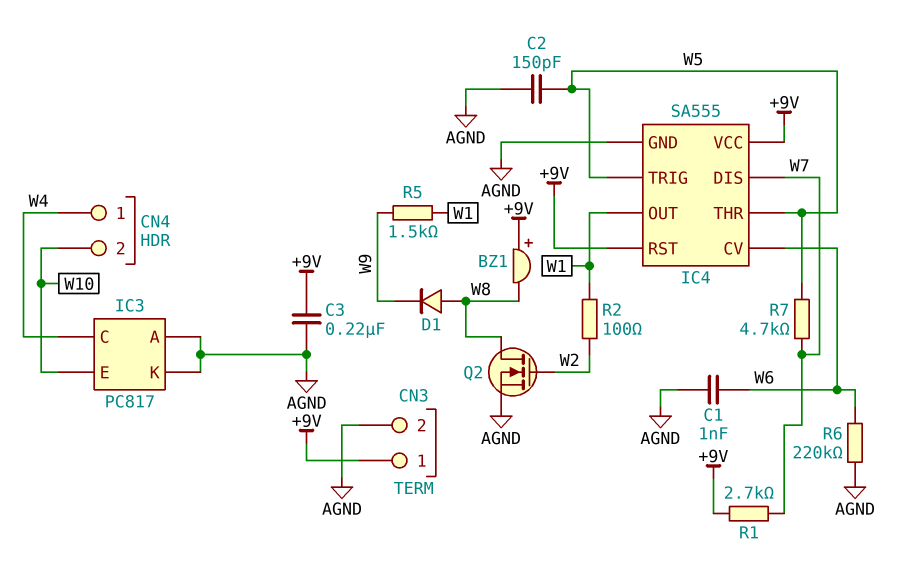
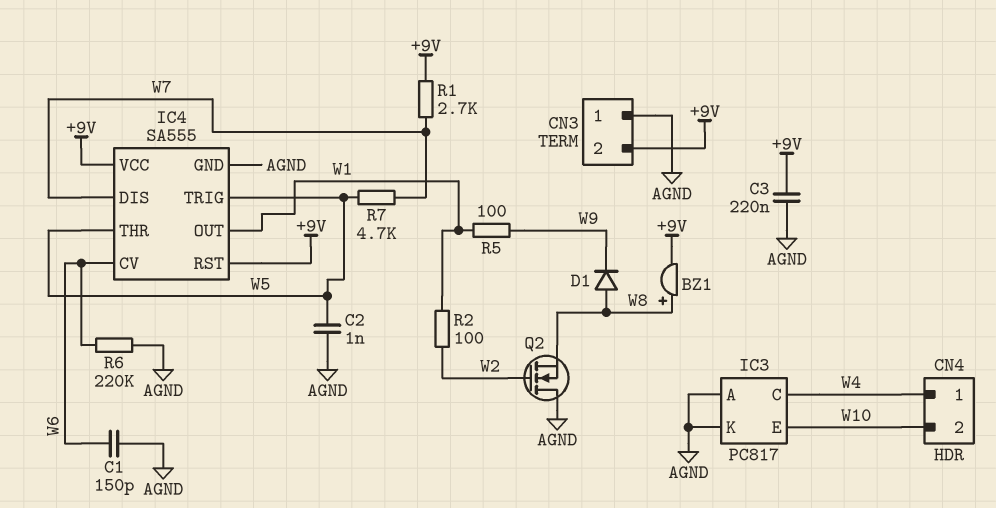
BZ1: buzzer (plus +9V, minus W8) -> buzzer (plus W8, minus +9V)
C1: 1nF (AGND, W6) -> 150pF (AGND, W6)
C2: 150pF (AGND, W5) -> 1nF (AGND, W5)
CN3 pin 1: +9V -> AGND
CN3 pin 2: AGND -> +9V
Q2: NMOS (G W2, D W8, S AGND) -> NMOS (G W2, D AGND, S W8)
R5: 1.5k (W1, W9) -> 100 (W1, W9)

